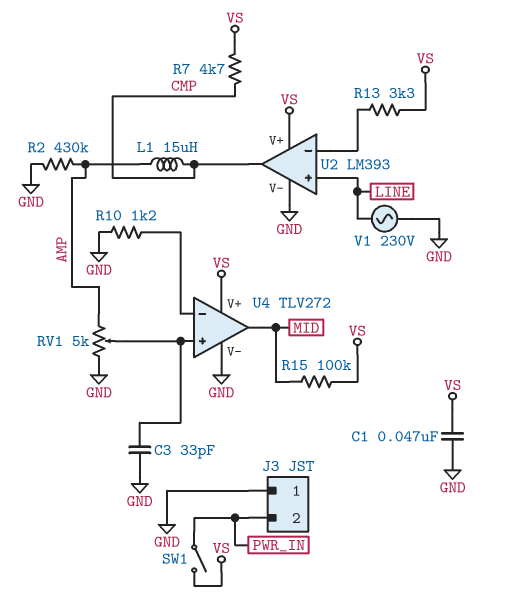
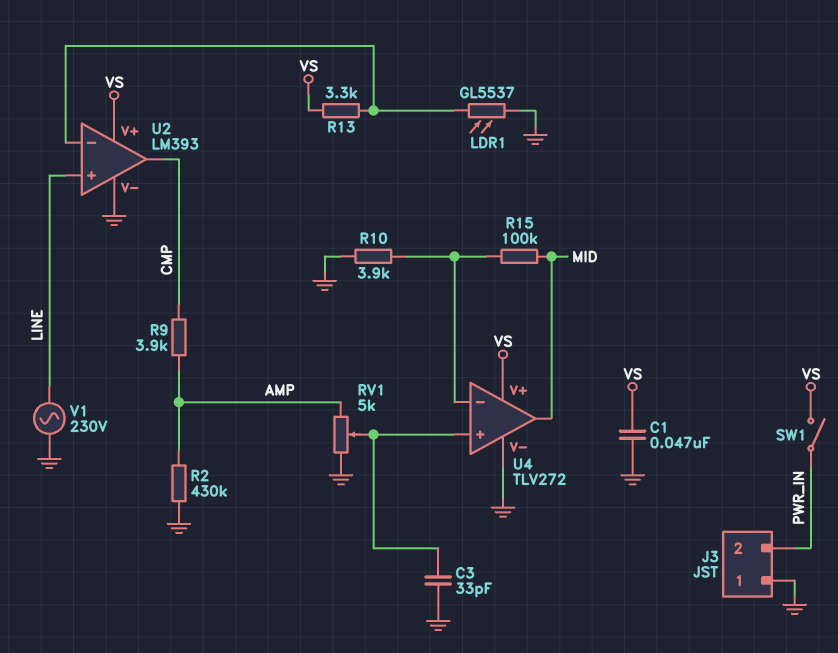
L1: 15uH (AMP, CMP) -> none
LDR1: none -> GL5537 (GND, U2/in-)
R7: 4.7k (CMP, VS) -> none
R9: none -> 3.9k (AMP, CMP)
R10: 1.2k (GND, U4/in-) -> 3.9k (GND, U4/in-)
R15: 100k (MID, VS) -> 100k (MID, U4/in-)

